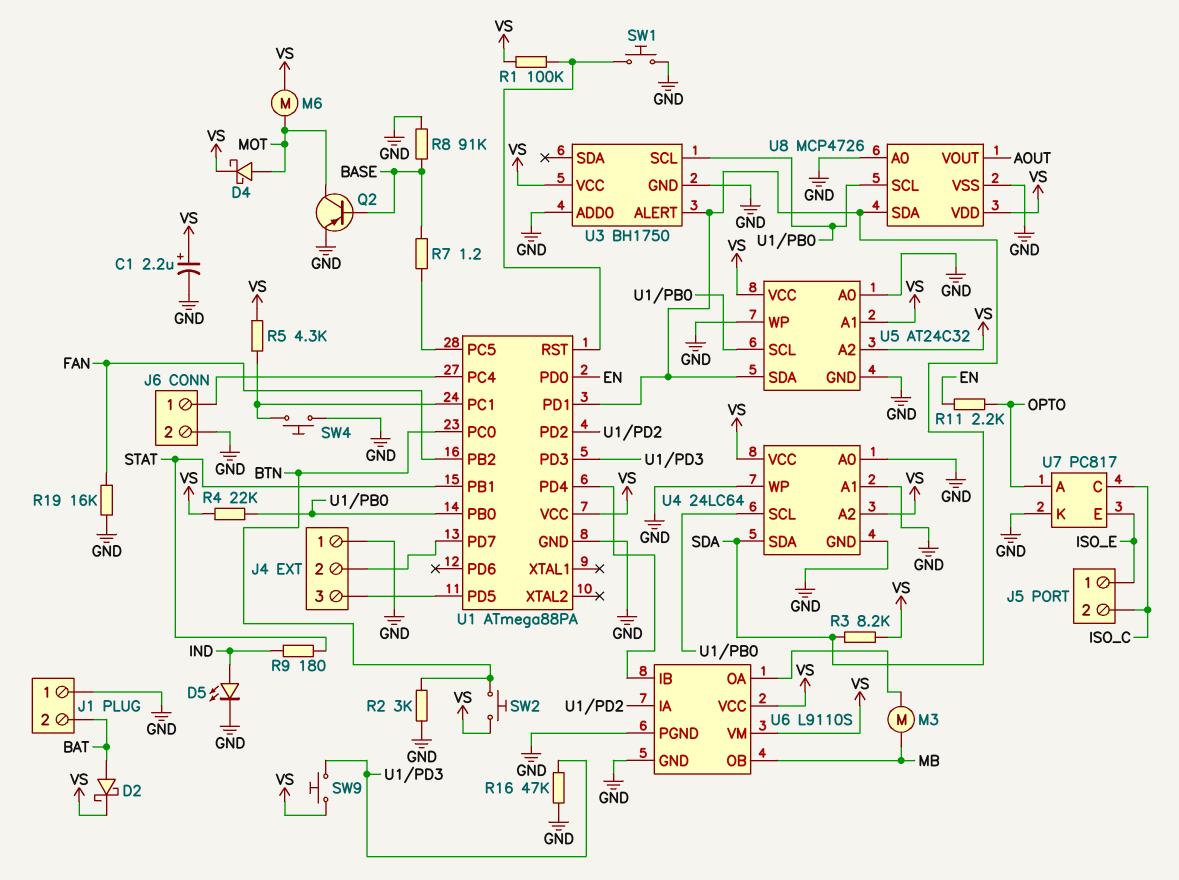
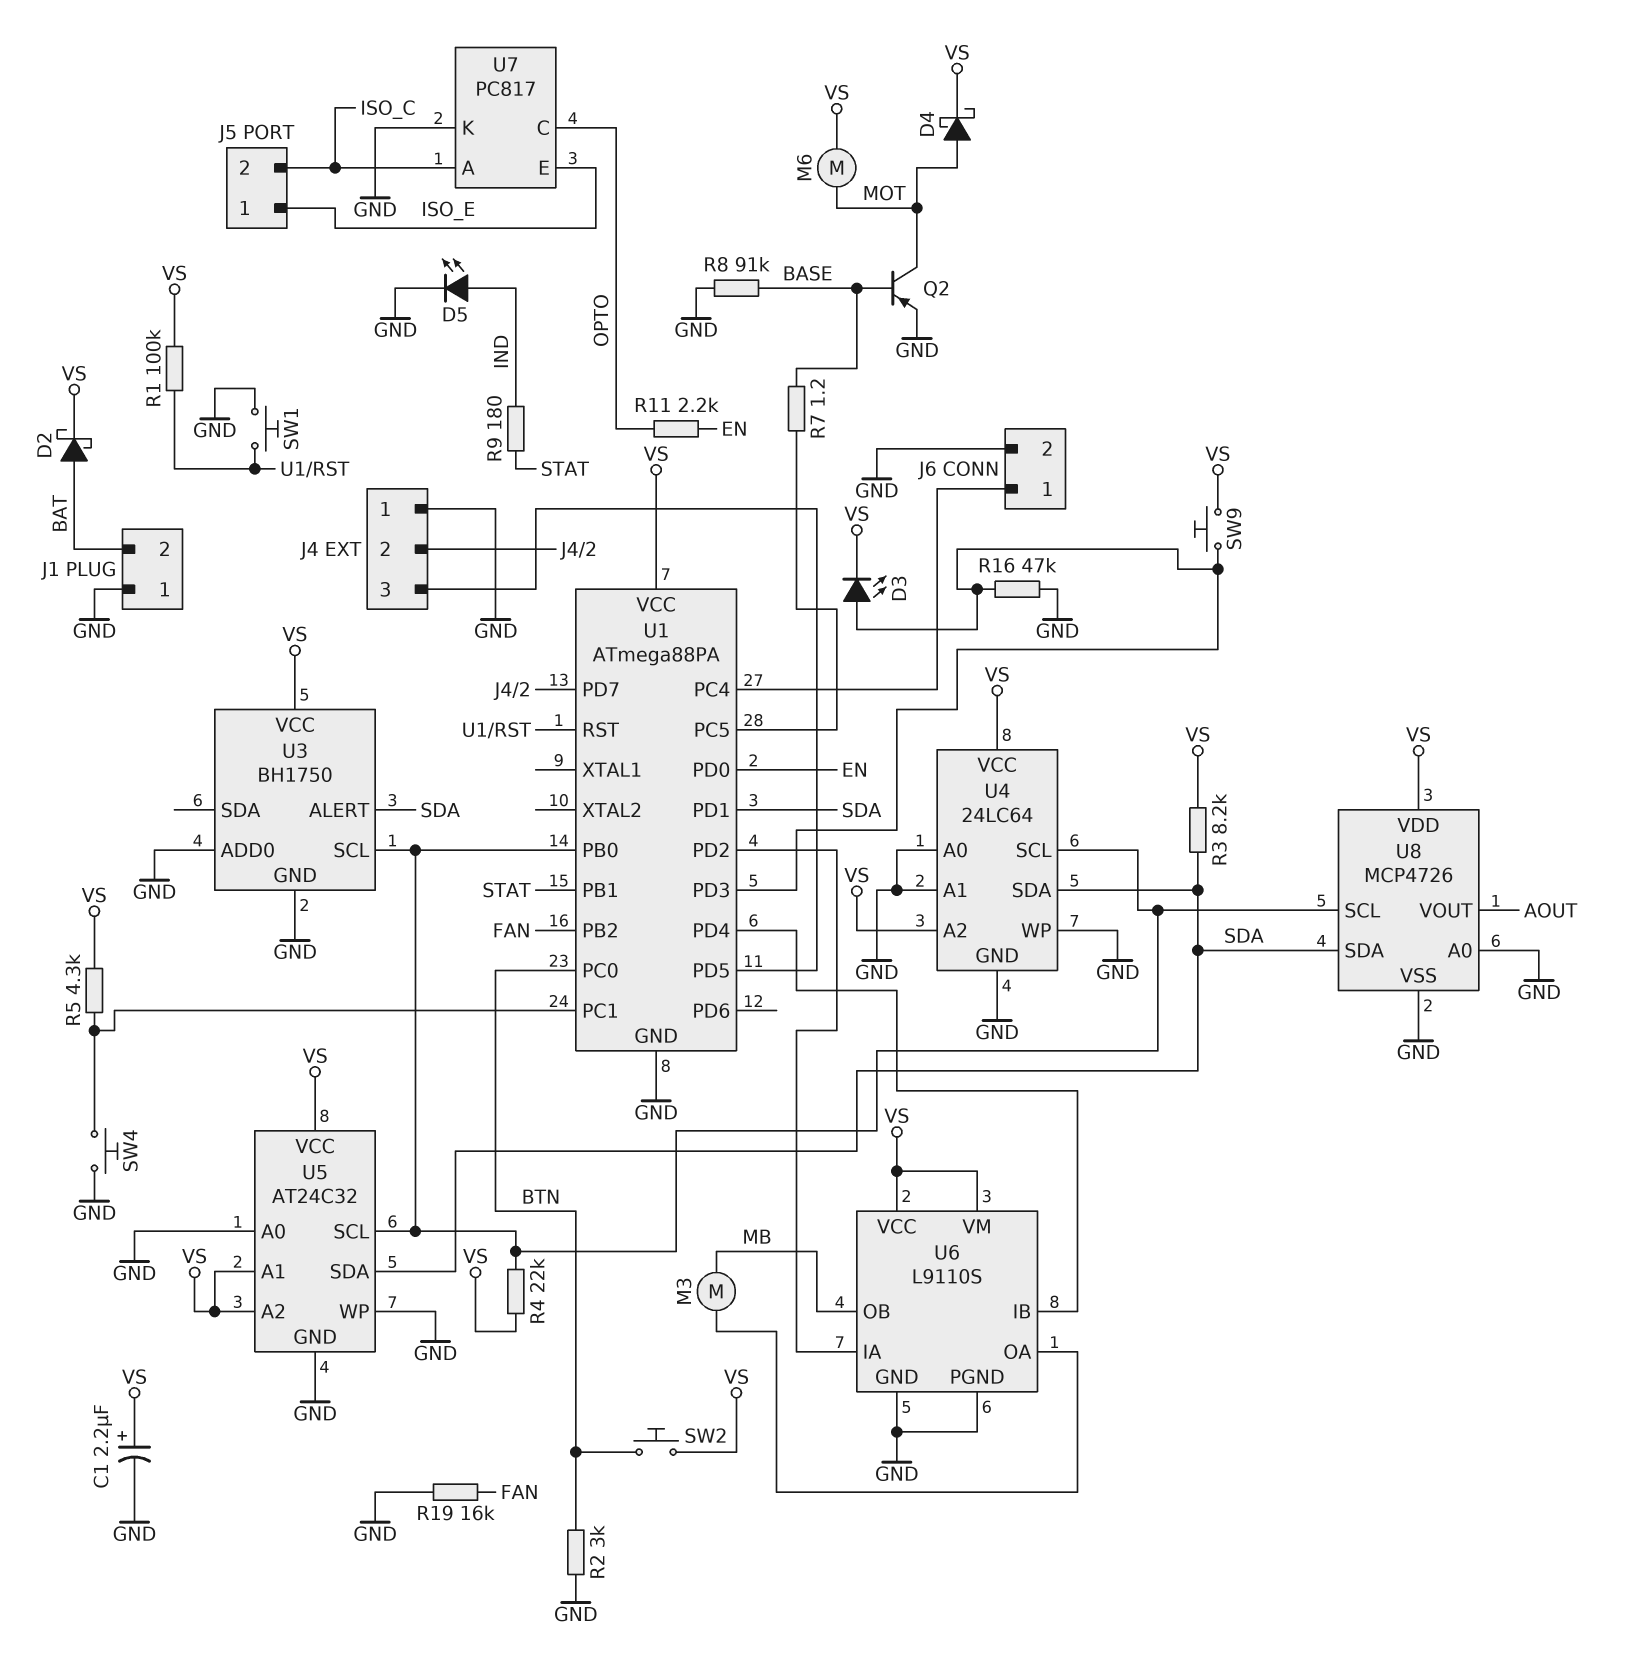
D3: none -> LED (A U1/PD3, K VS)
U7 pin A: OPTO -> ISO_C
U7 pin C: ISO_C -> OPTO

